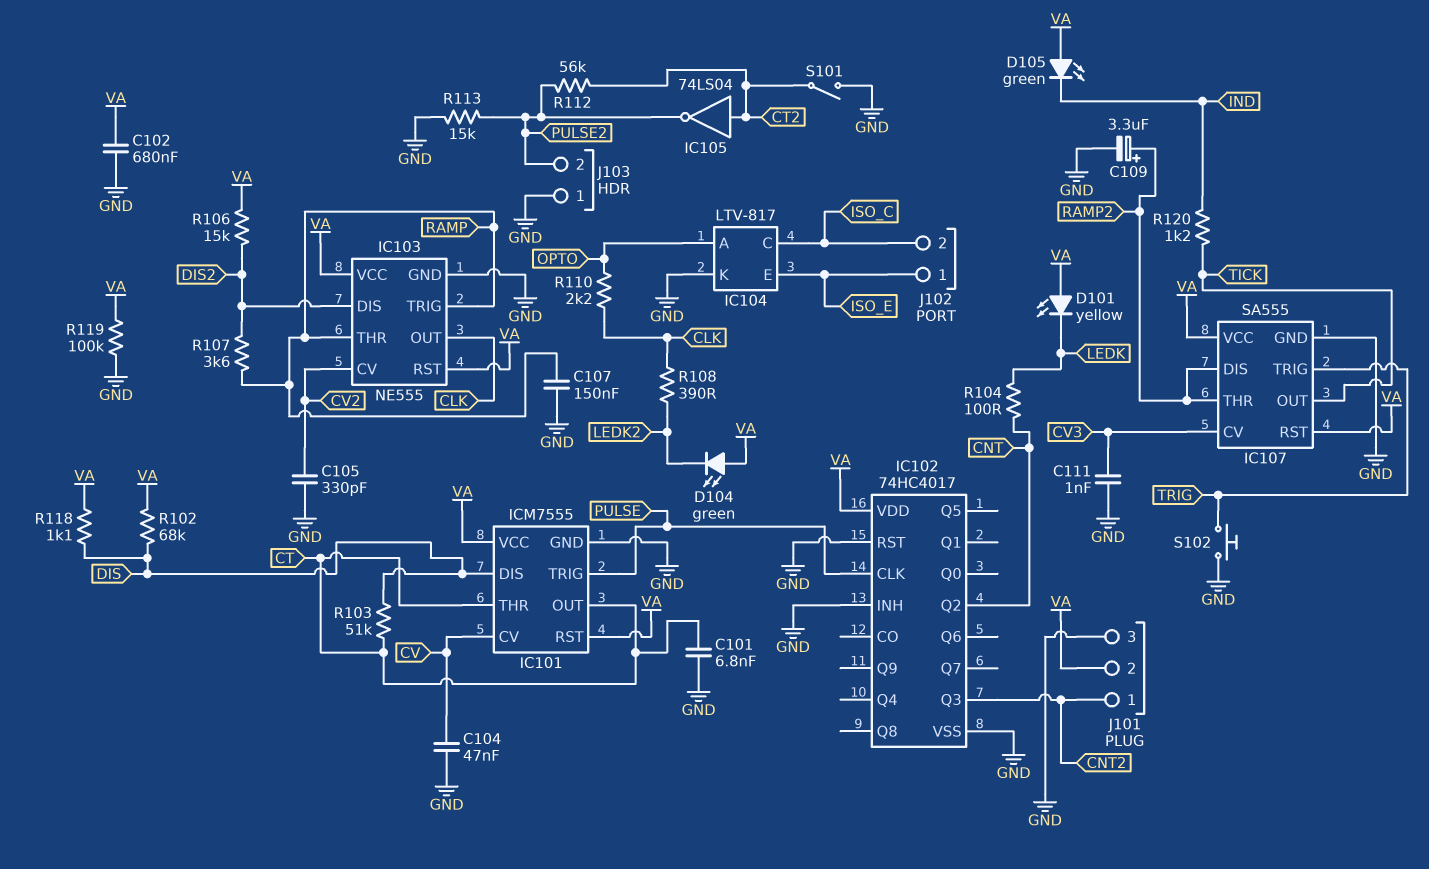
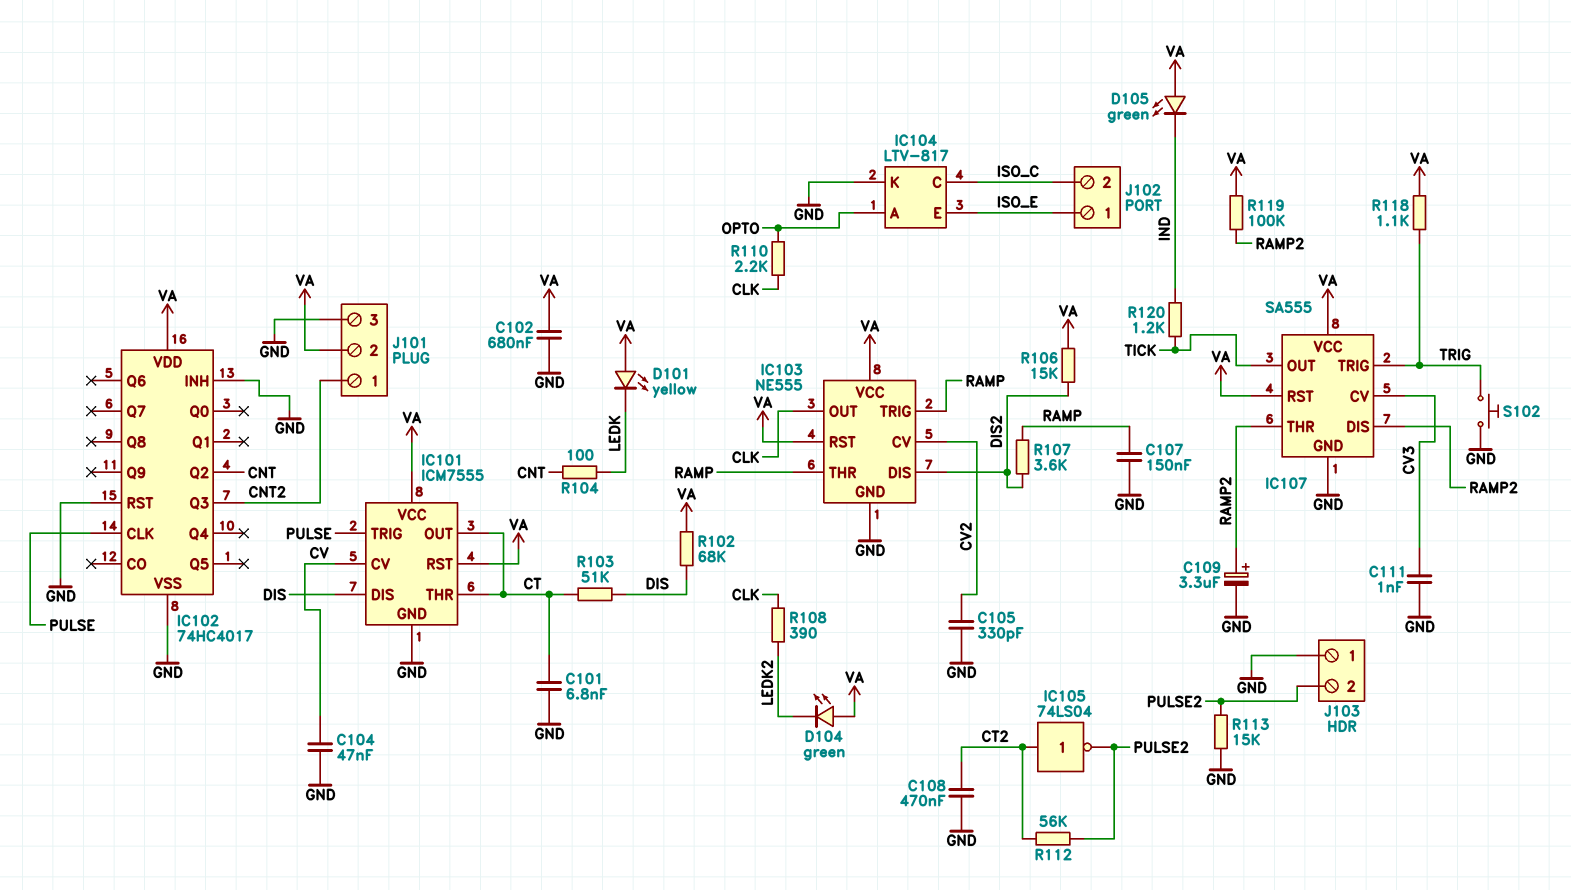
C108: none -> 470nF (CT2, GND)
R118: 1.1k (DIS, VA) -> 1.1k (TRIG, VA)
R119: 100k (GND, VA) -> 100k (RAMP2, VA)
S101: switch (CT2, GND) -> none

